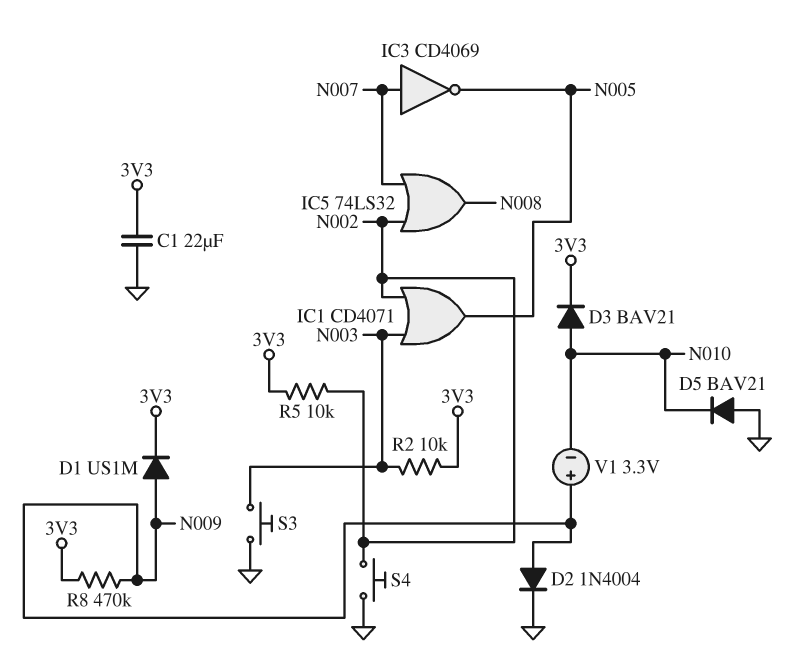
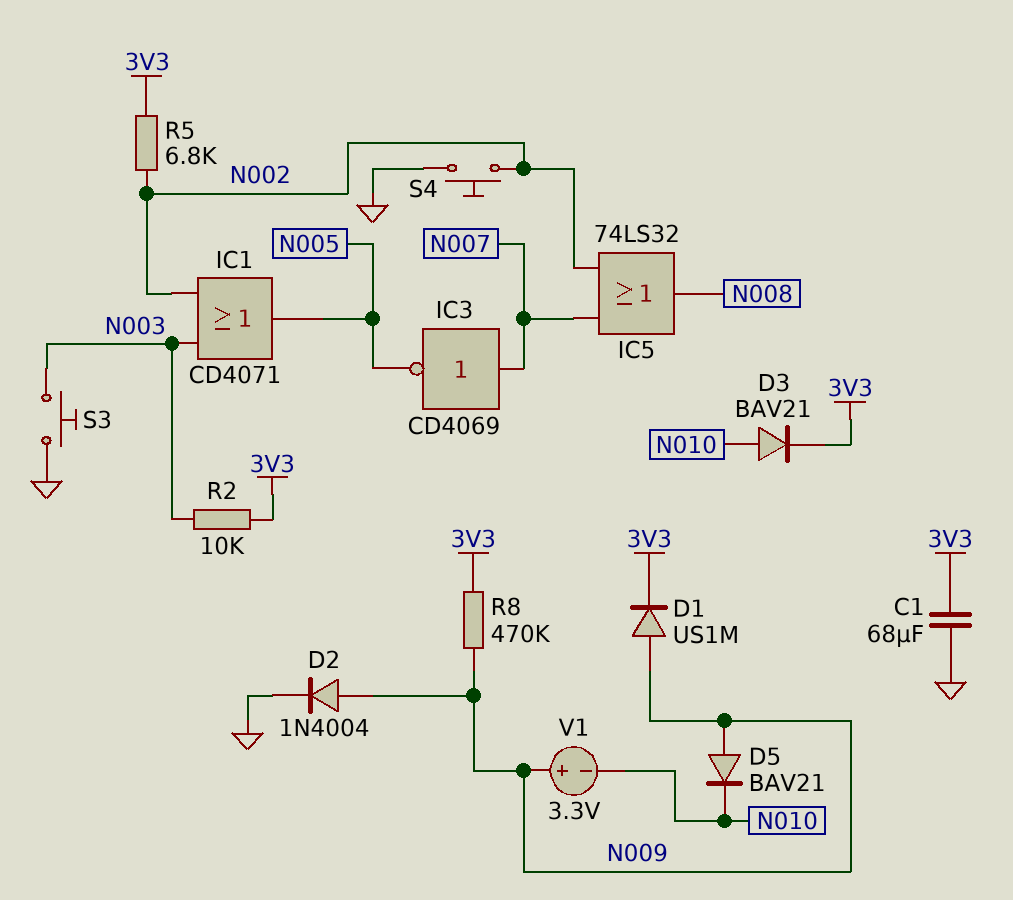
C1: 22uF (3V3, GND) -> 68uF (3V3, GND)
D5: diode BAV21 (A GND, K N010) -> diode BAV21 (A N009, K N010)
R5: 10k (3V3, N002) -> 6.8k (3V3, N002)

